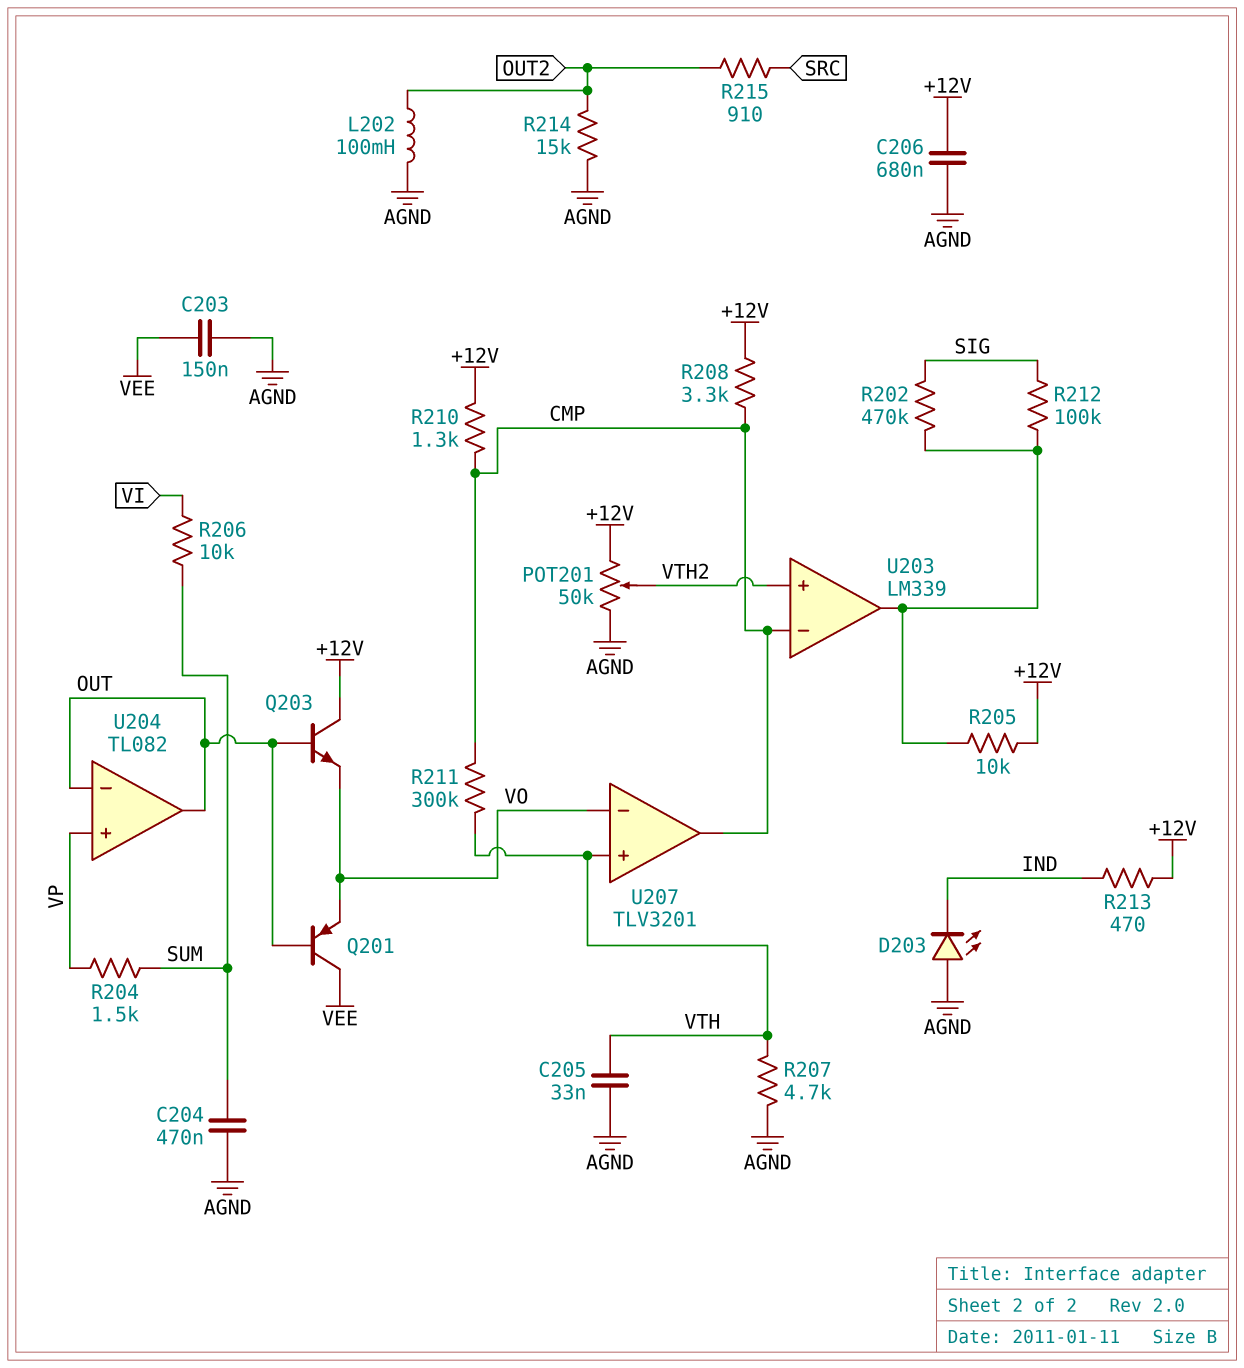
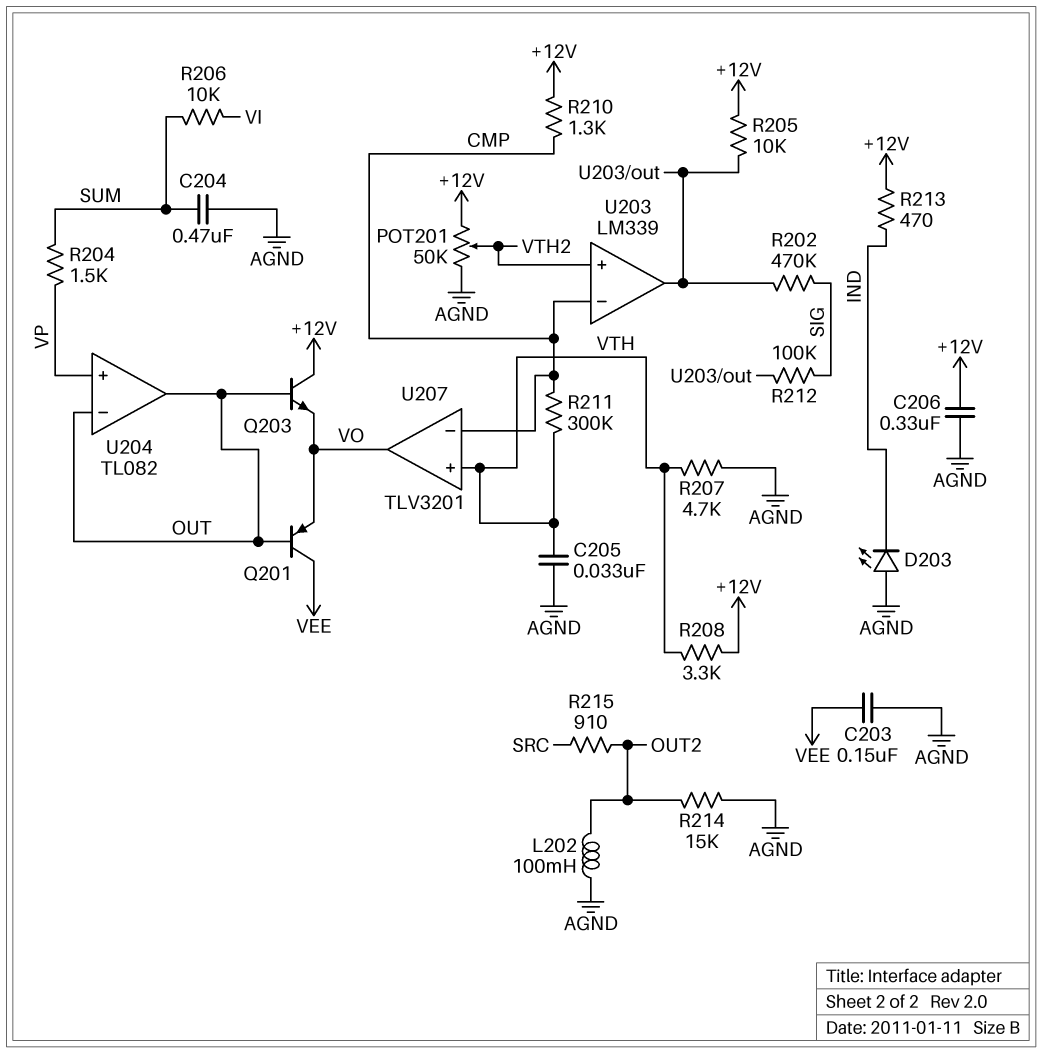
C206: 680nF (+12V, AGND) -> 330nF (+12V, AGND)
R208: 3.3k (+12V, CMP) -> 3.3k (+12V, VTH)
U207 pin in-: VO -> CMP
U207 pin out: CMP -> VO

